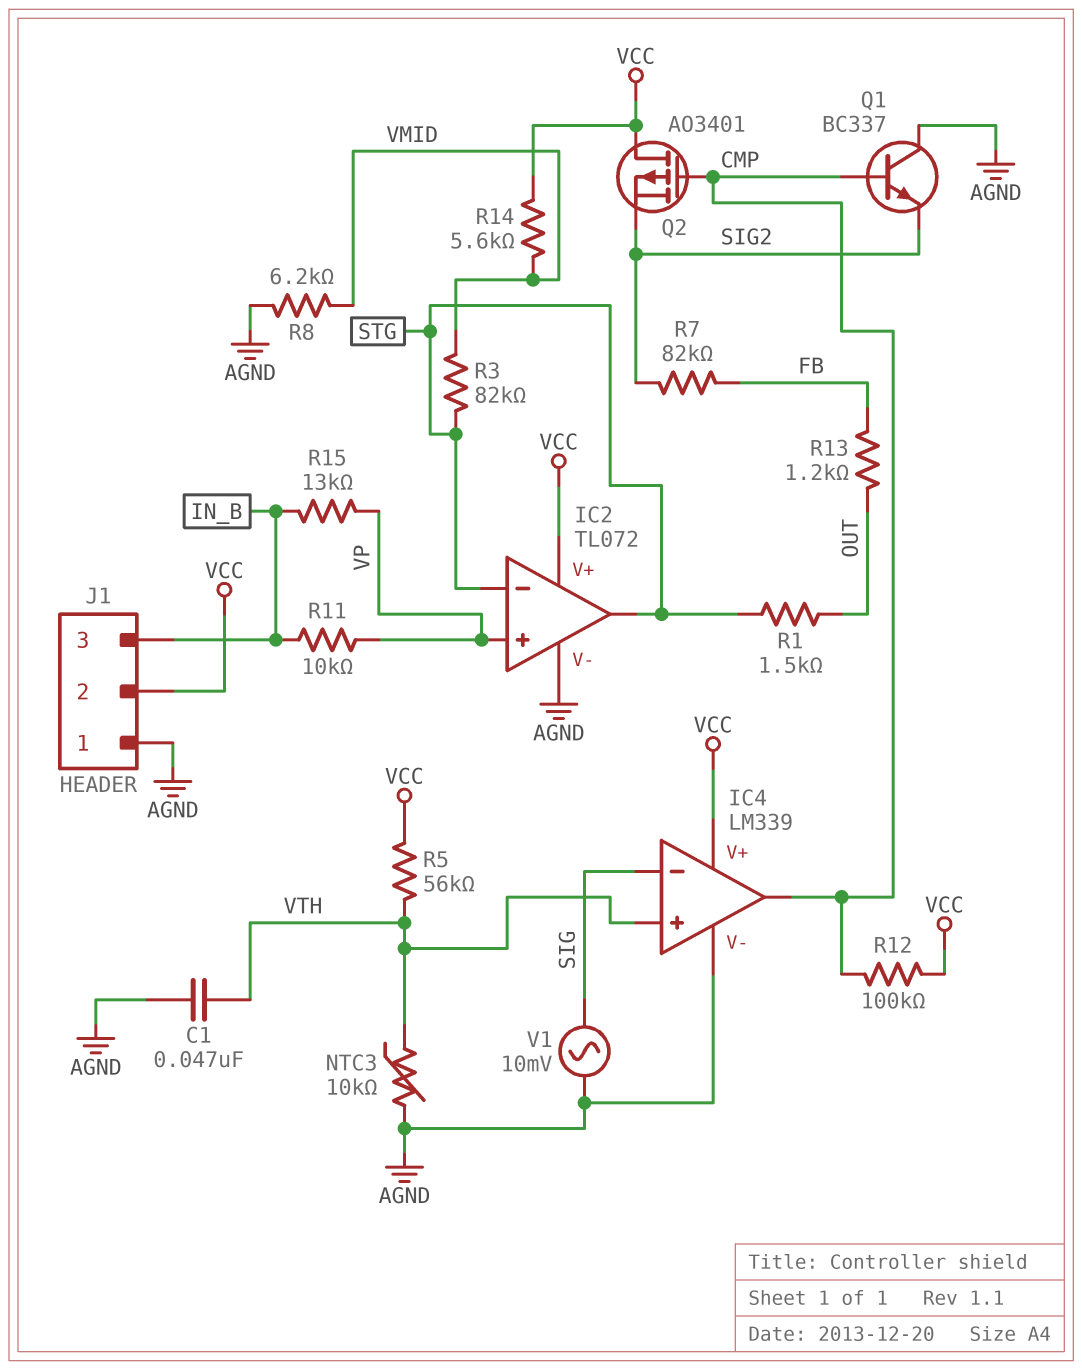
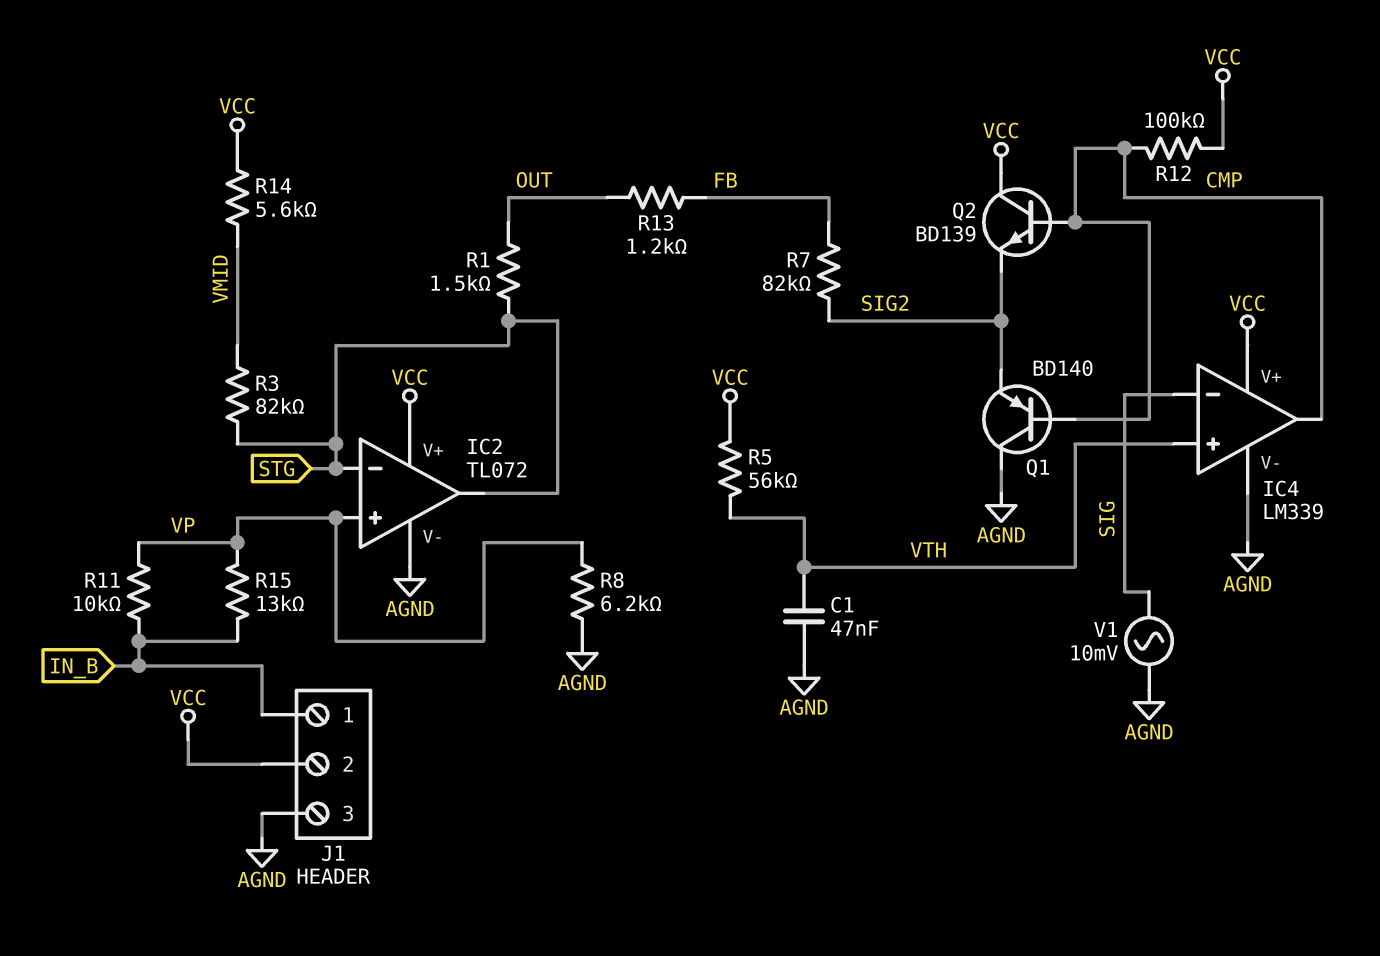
J1 pin 1: AGND -> IN_B
J1 pin 3: IN_B -> AGND
NTC3: 10k (AGND, VTH) -> none
Q1: NPN BC337 (B CMP, C AGND, E SIG2) -> PNP BD140 (B CMP, C AGND, E SIG2)
Q2: PMOS AO3401 (G CMP, D VCC, S SIG2) -> NPN BD139 (B CMP, C VCC, E SIG2)
R8: 6.2k (AGND, VMID) -> 6.2k (AGND, VP)

